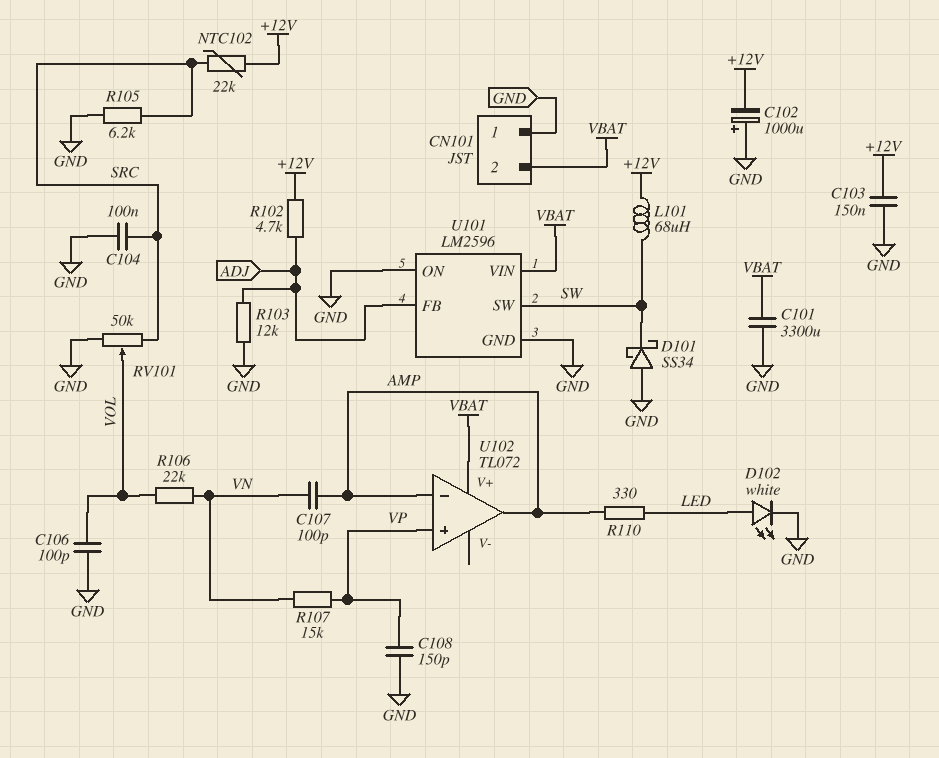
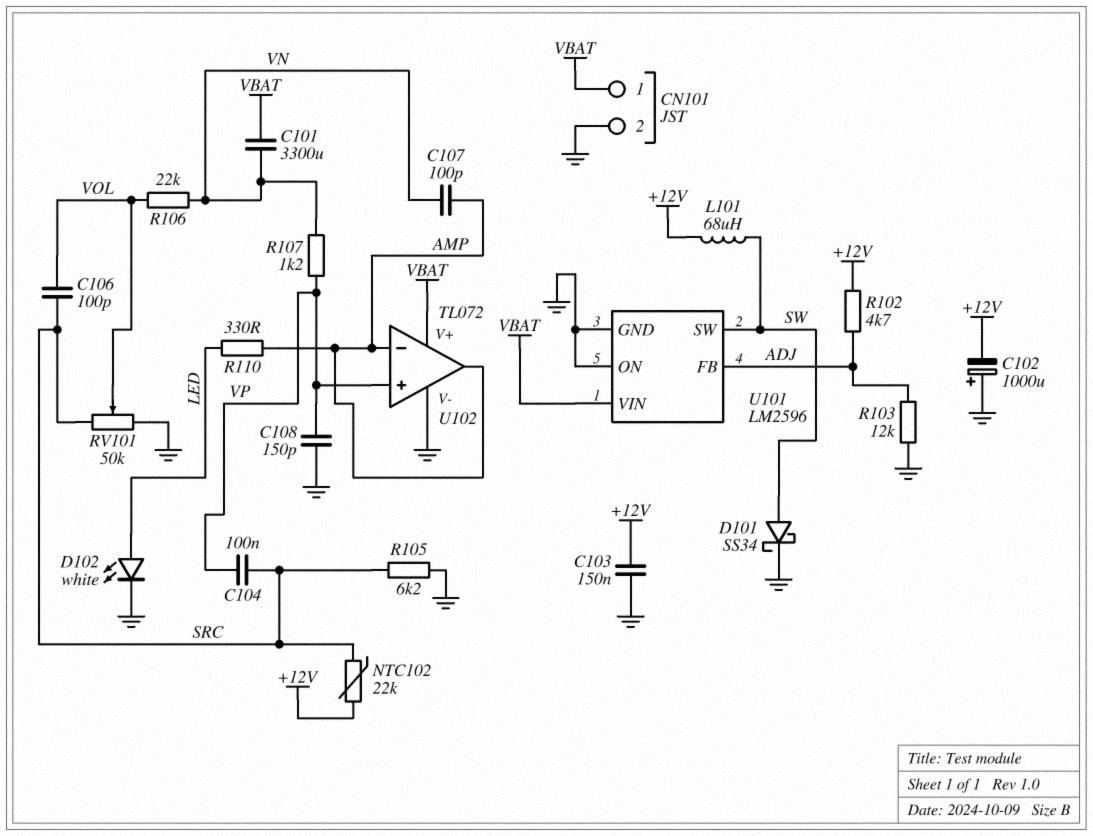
C101: 3300uF (GND, VBAT) -> 3300uF (VBAT, VN)
C104: 100nF (GND, SRC) -> 100nF (SRC, VP)
C106: 100pF (GND, VOL) -> 100pF (SRC, VOL)
CN101 pin 1: GND -> VBAT
CN101 pin 2: VBAT -> GND
D101: schottky SS34 (A GND, K SW) -> schottky SS34 (A SW, K GND)
R107: 15k (VN, VP) -> 1.2k (VN, VP)
U102 pin V-: none -> GND

